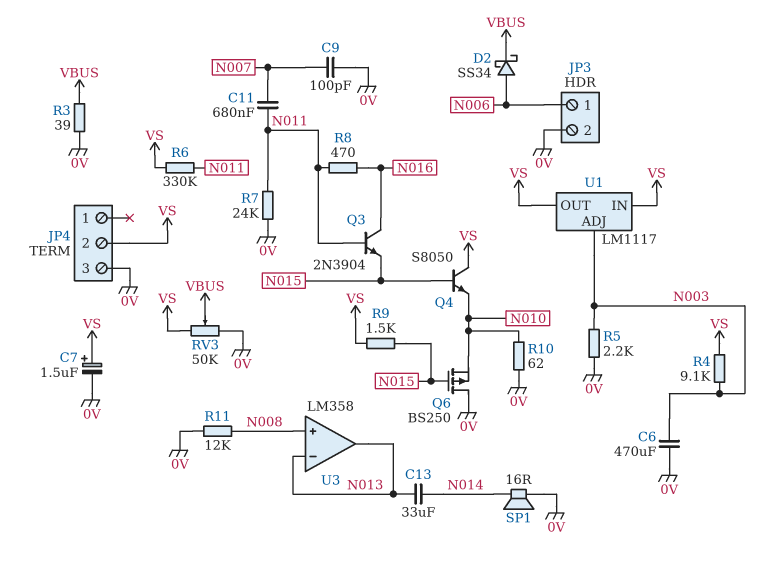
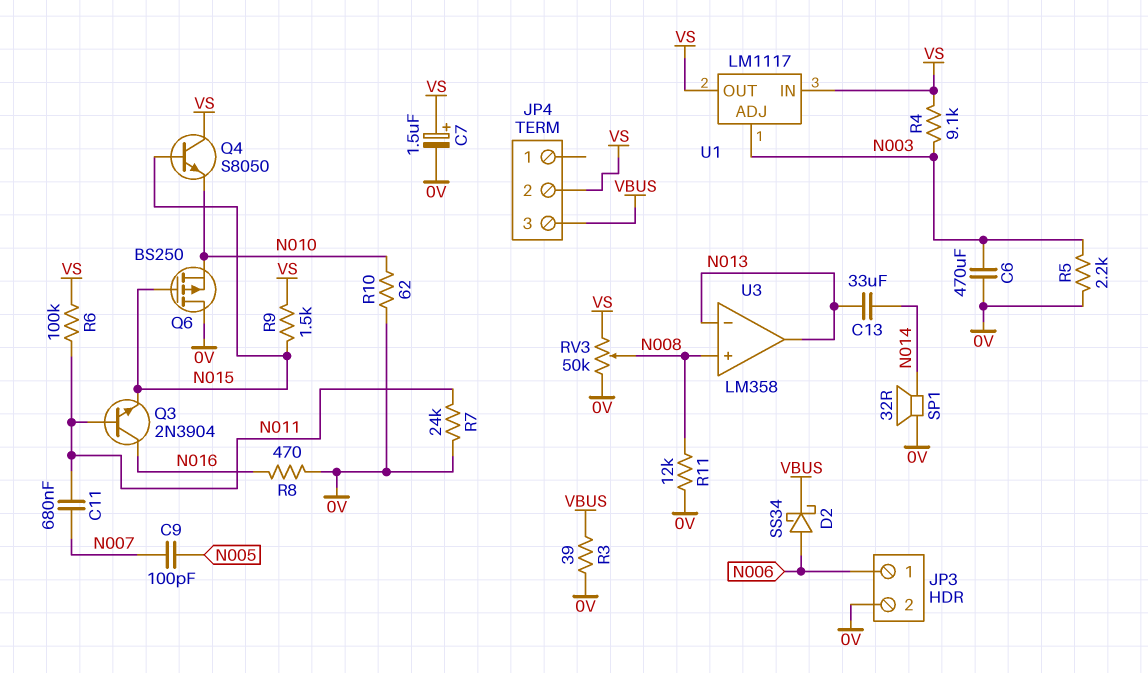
C9: 100pF (0V, N007) -> 100pF (N005, N007)
JP4 pin 3: 0V -> VBUS
R6: 330k (N011, VS) -> 100k (N011, VS)
R8: 470 (N011, N016) -> 470 (0V, N016)
RV3: 50k (0V, VS, wiper VBUS) -> 50k (0V, VS, wiper N008)
SP1: speaker 16R (0V, N014) -> speaker 32R (0V, N014)

